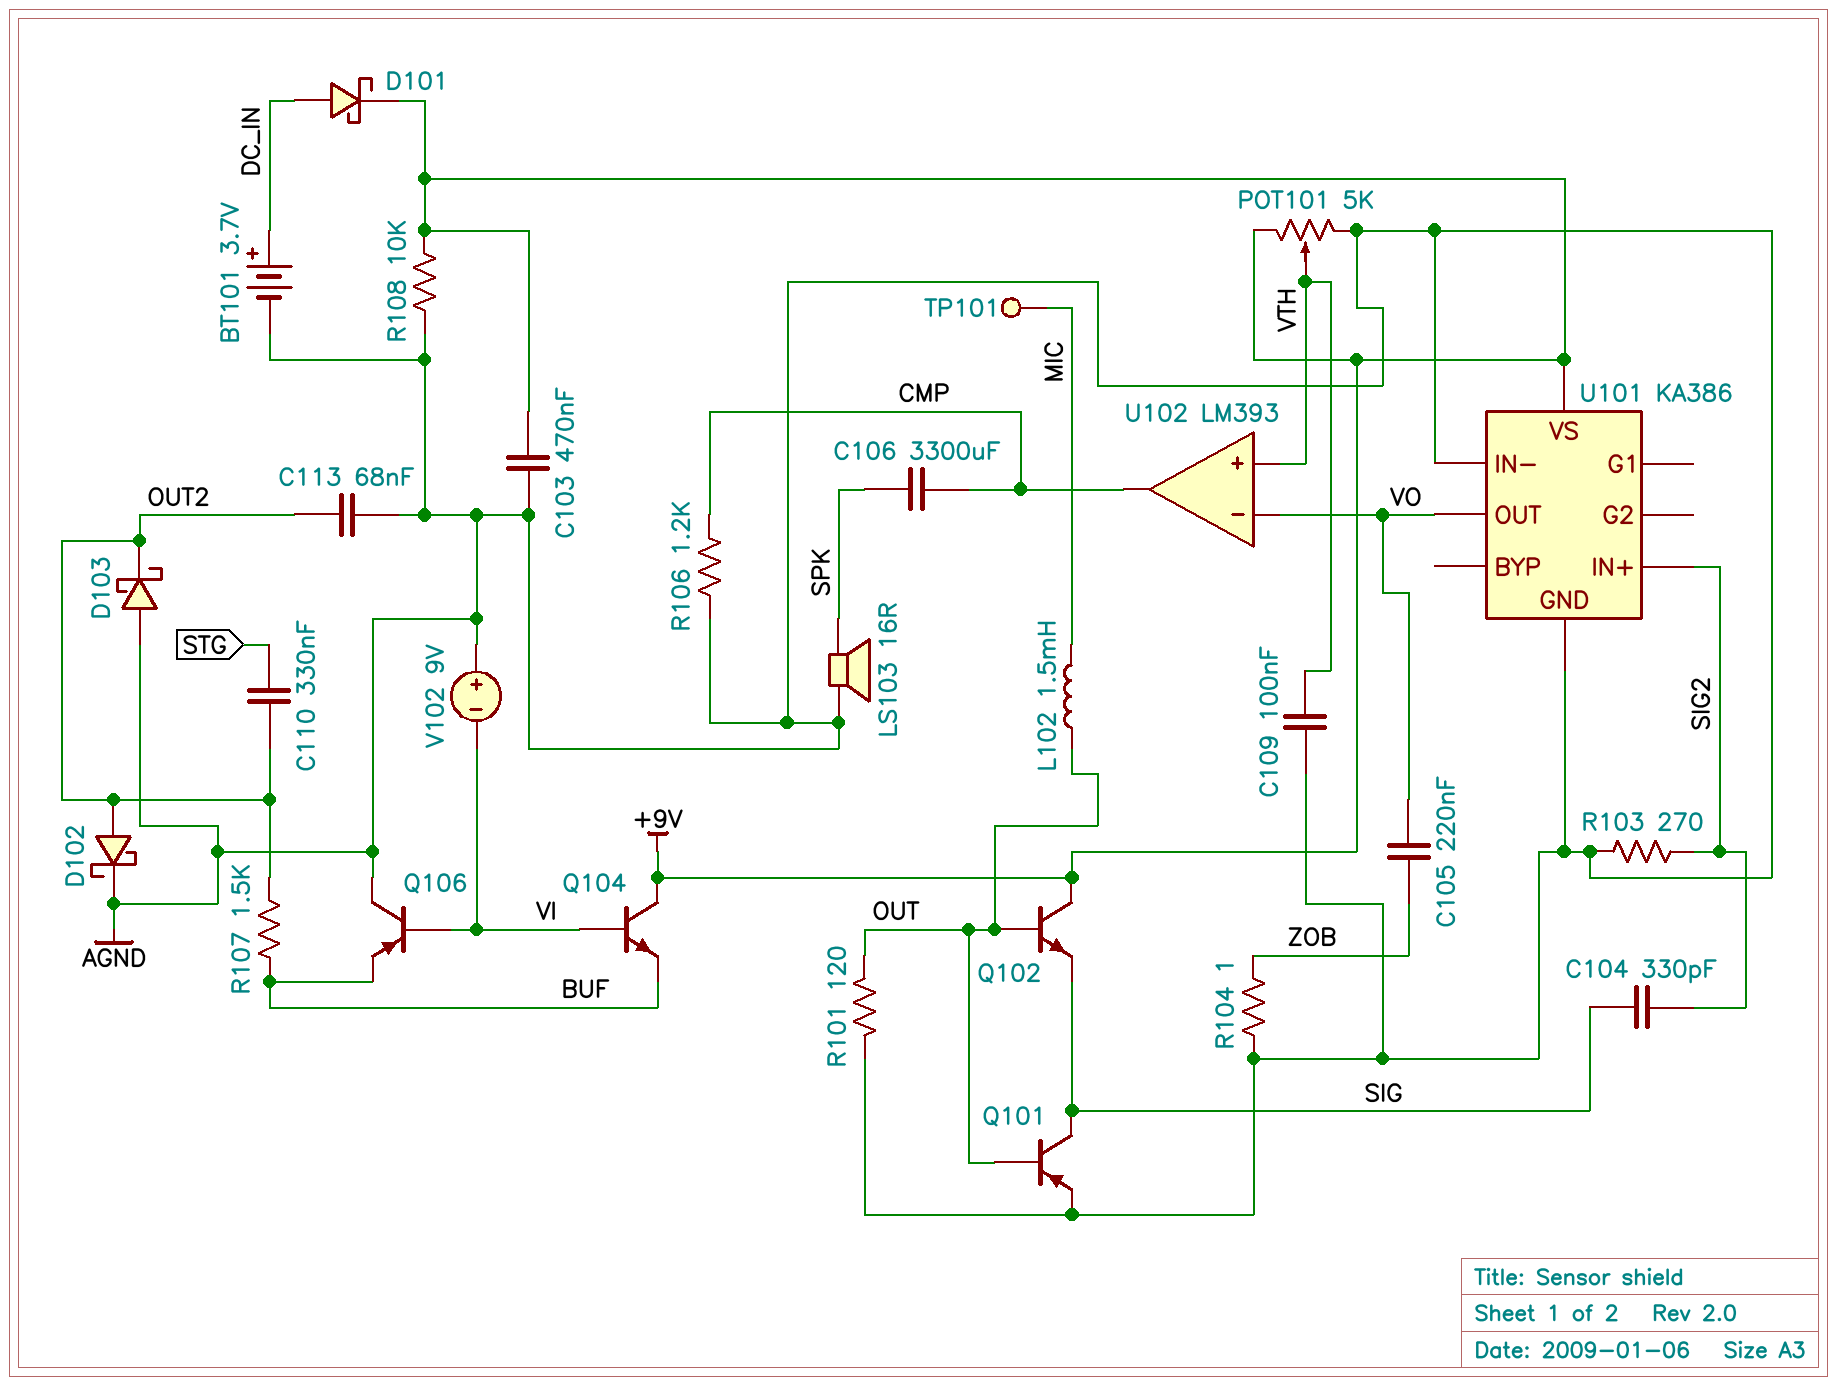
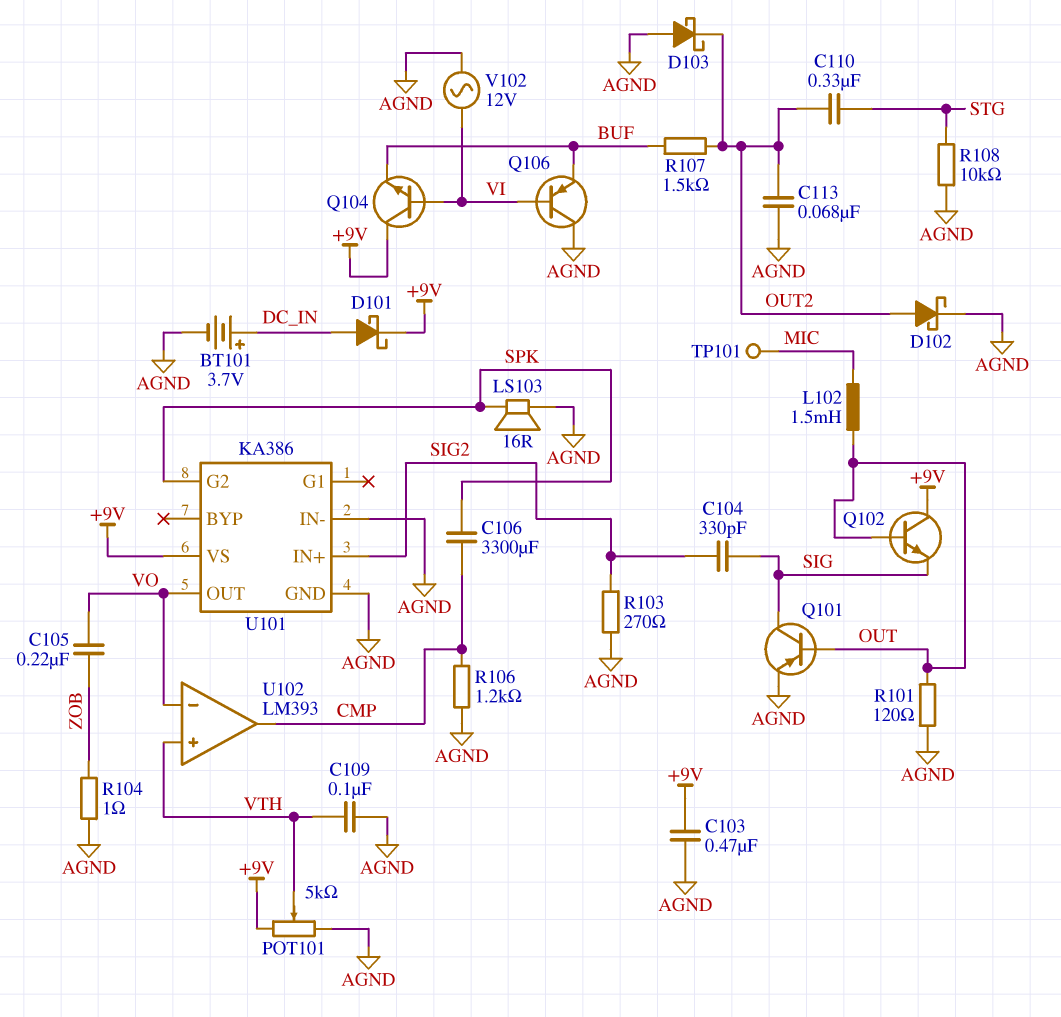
R108: 10k (+9V, AGND) -> 10k (AGND, STG)
U101 pin G2: none -> SPK
V102: 9V (plus AGND, minus VI) -> AC 12V (AGND, VI)

